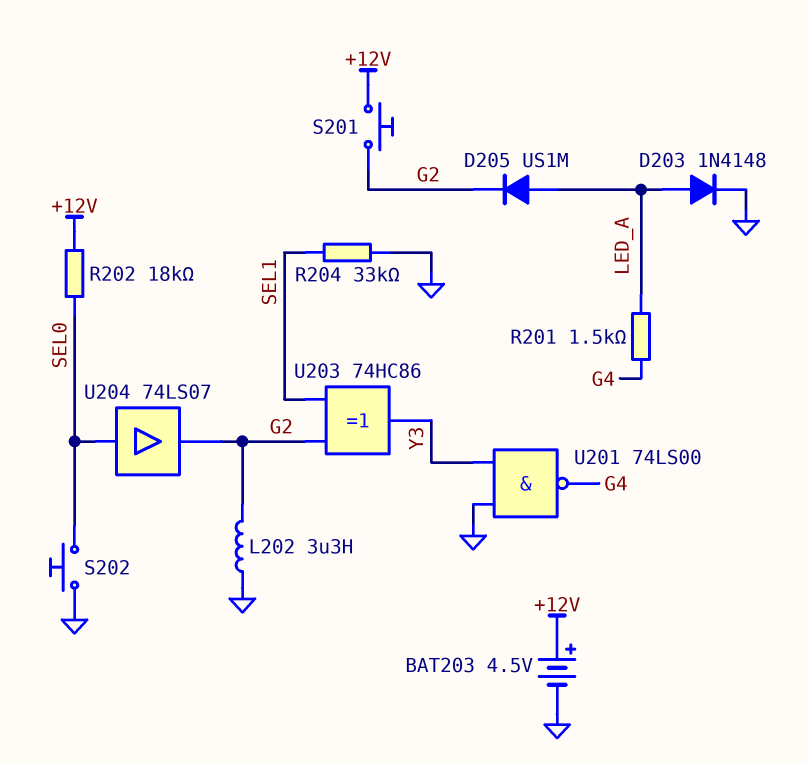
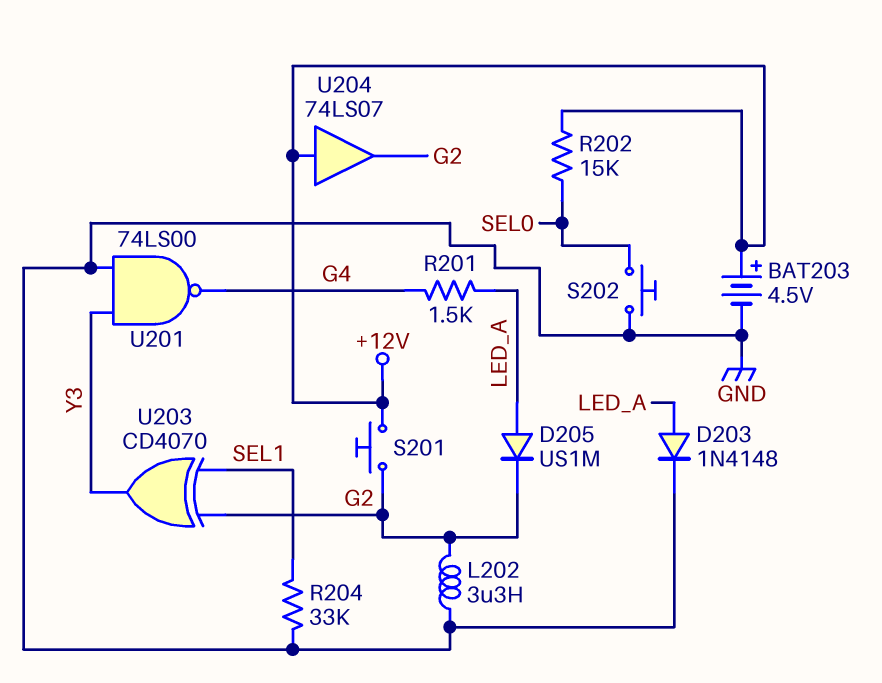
R202: 18k (+12V, SEL0) -> 15k (+12V, SEL0)
U203: XOR 74HC86 (in G2, in SEL1, out Y3) -> XOR CD4070 (in G2, in SEL1, out Y3)
U204: buffer 74LS07 (in SEL0, out G2) -> buffer 74LS07 (in +12V, out G2)

